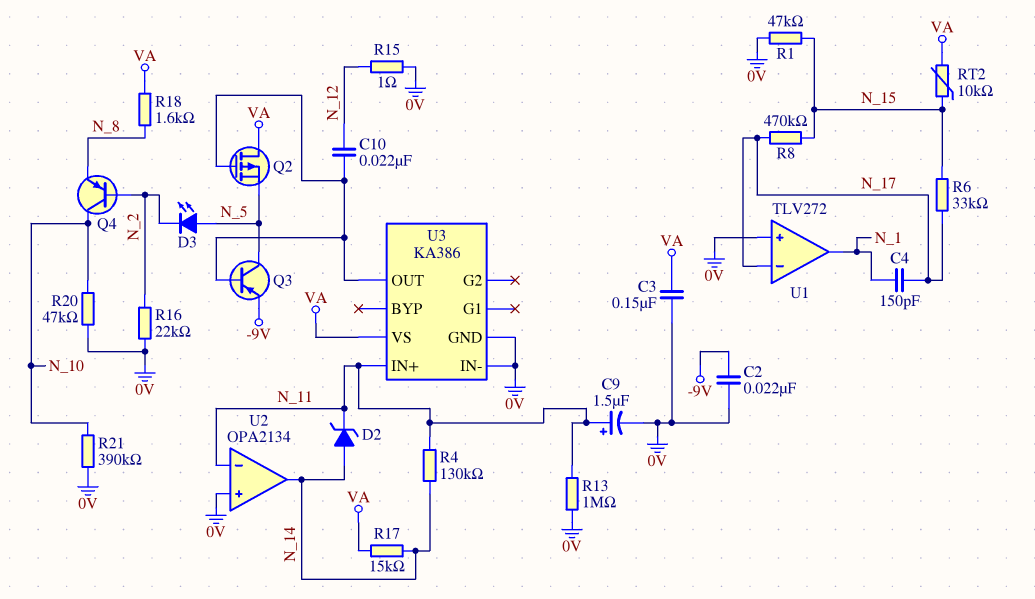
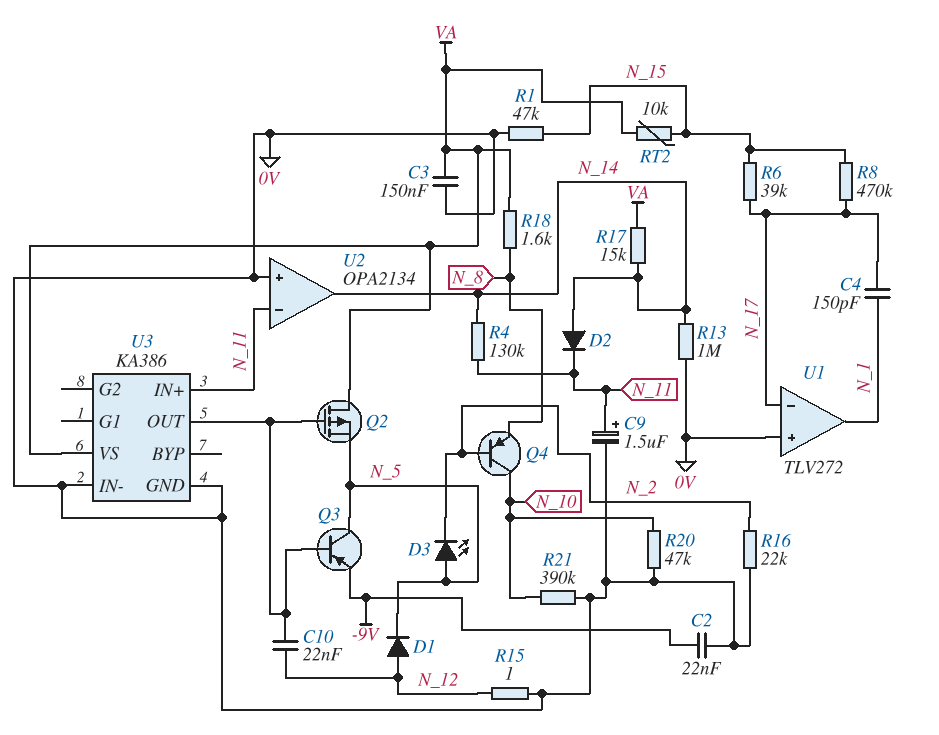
D1: none -> diode (A N_12, K N_5)
D2: zener (A N_14, K N_11) -> diode (A N_14, K N_11)
R6: 33k (N_15, N_17) -> 39k (N_15, N_17)
R13: 1M (0V, N_11) -> 1M (0V, N_14)

